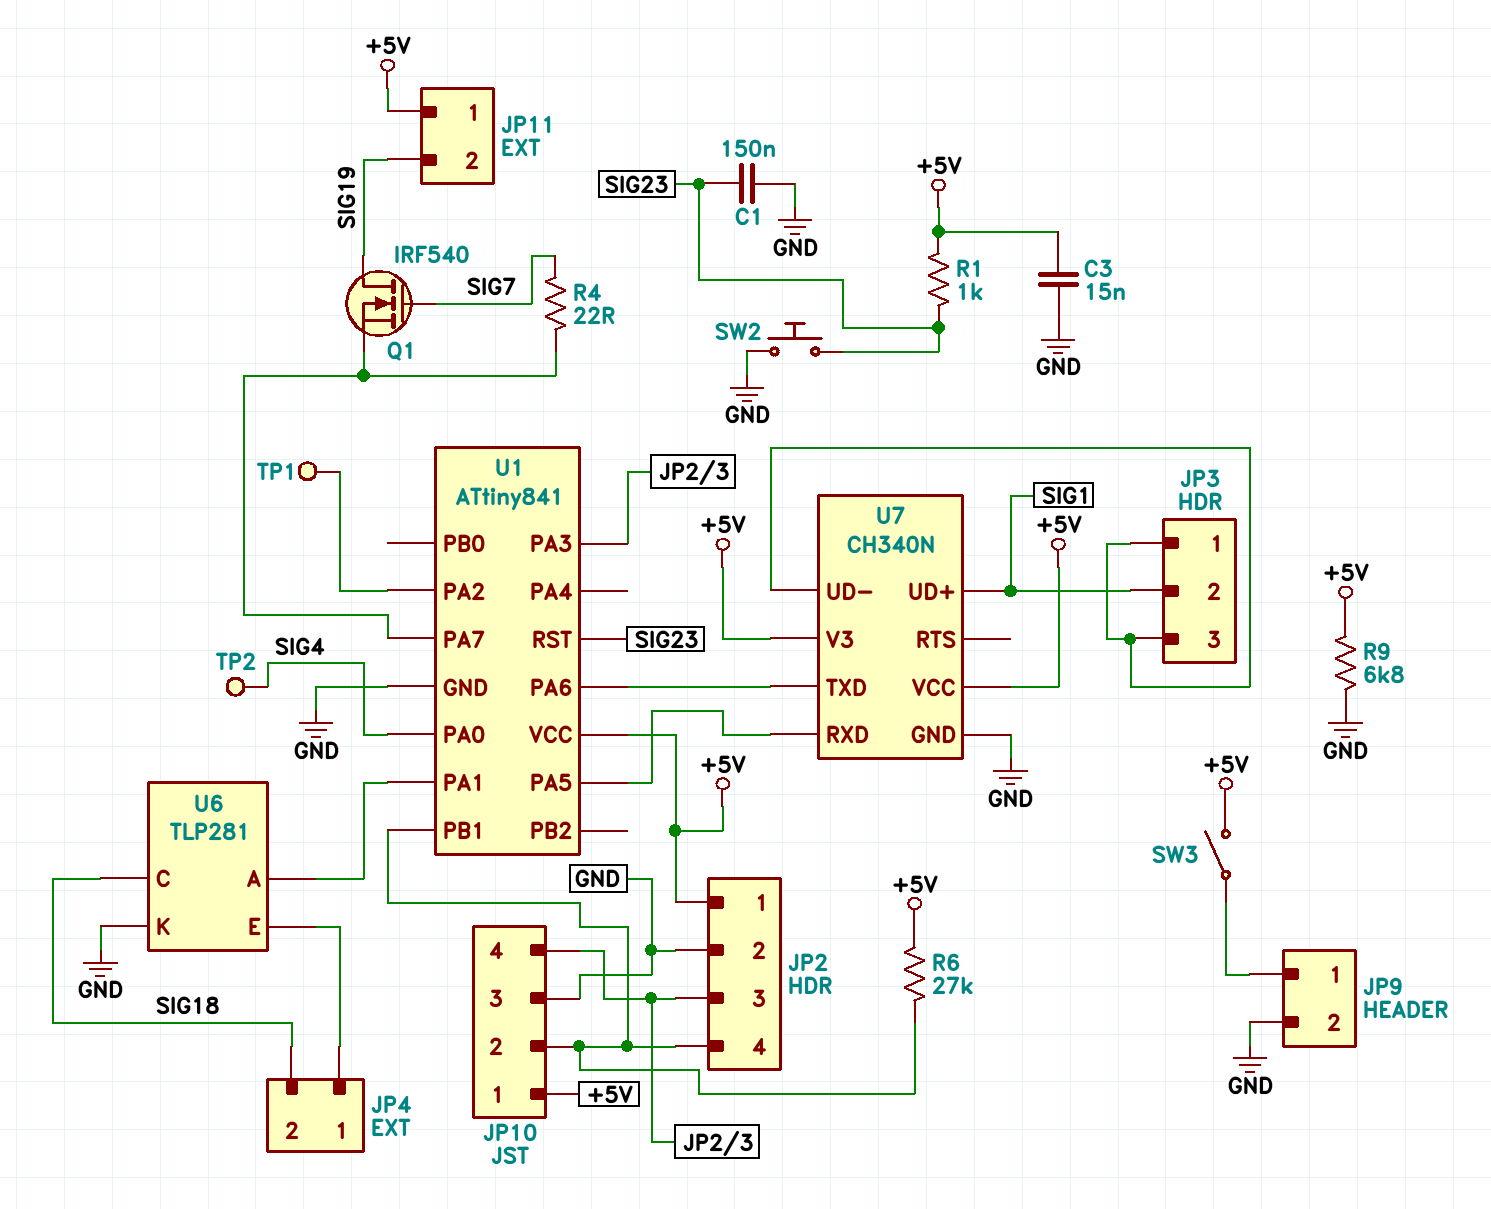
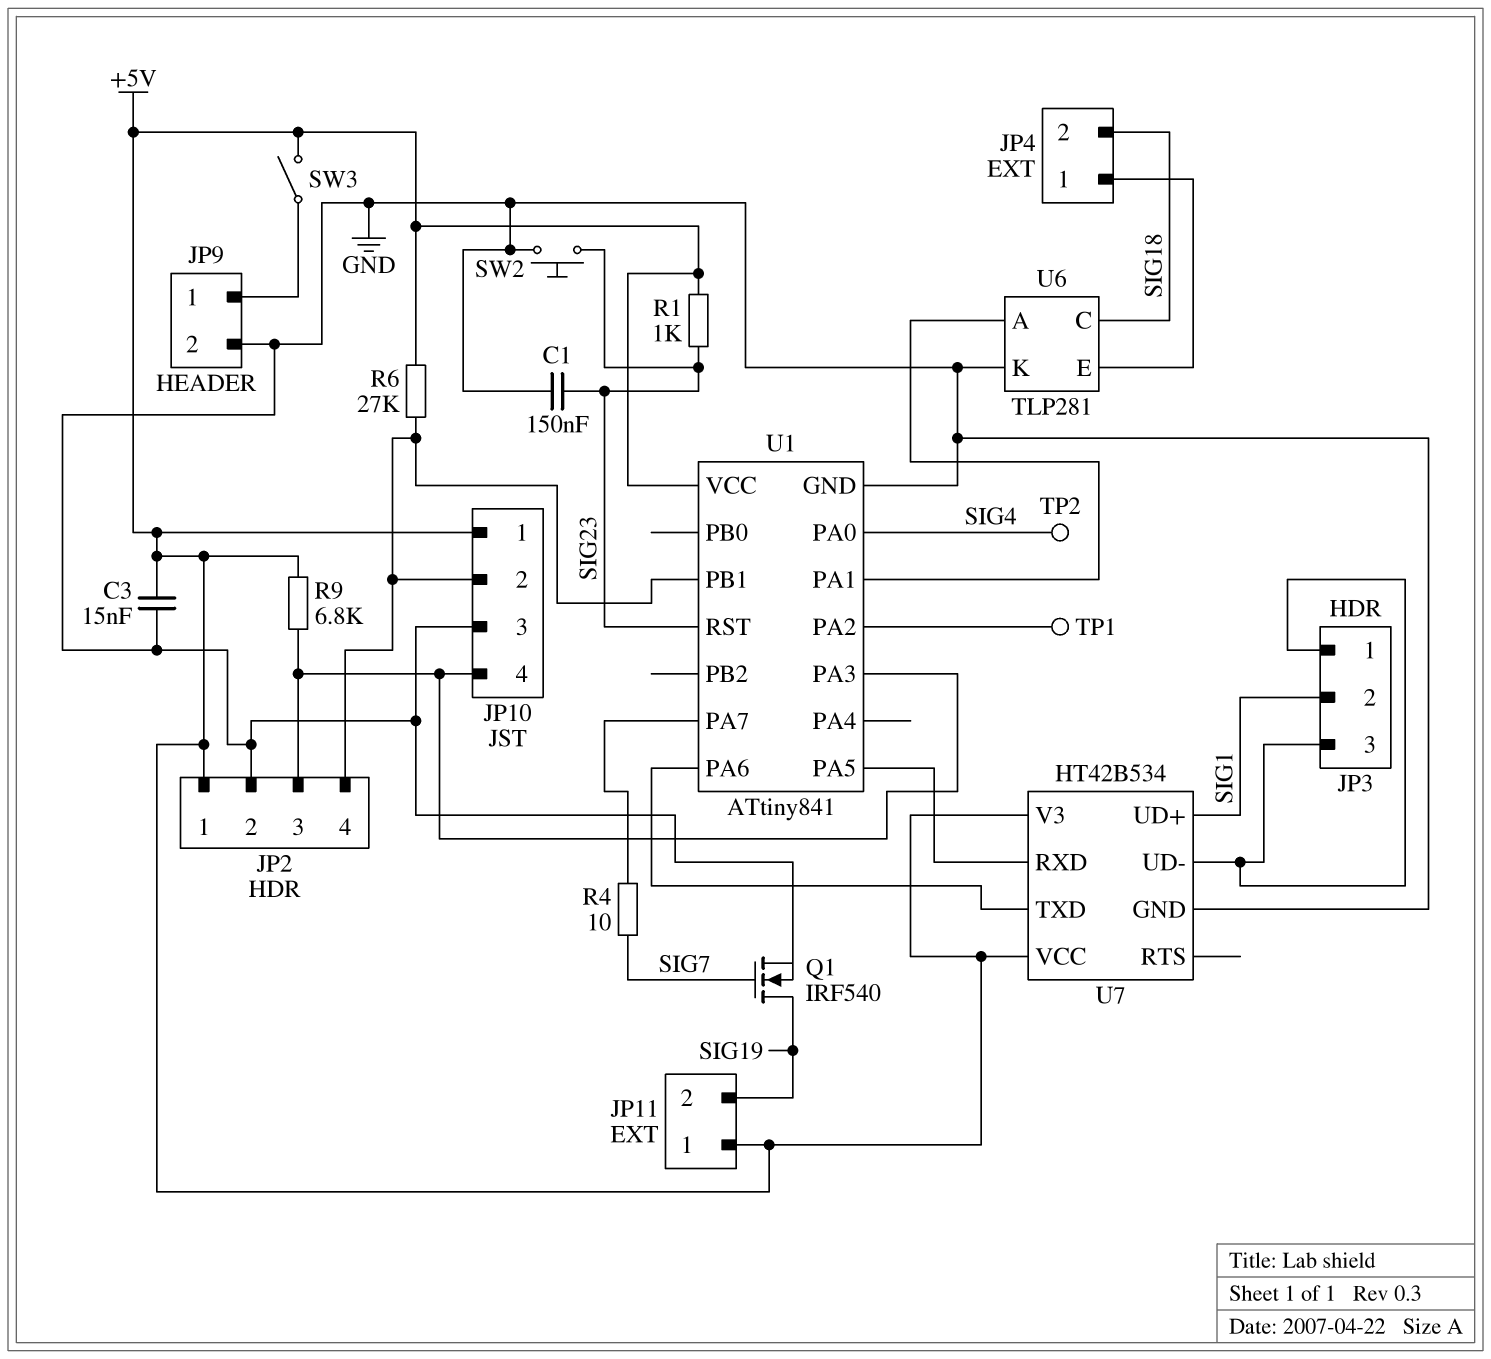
Q1: NMOS IRF540 (G SIG7, D SIG19, S U1/PA7) -> NMOS IRF540 (G SIG7, D SIG19, S GND)
R4: 22 (SIG7, U1/PA7) -> 10 (SIG7, U1/PA7)
R9: 6.8k (+5V, GND) -> 6.8k (+5V, JP2/3)
U7: CH340N -> HT42B534

